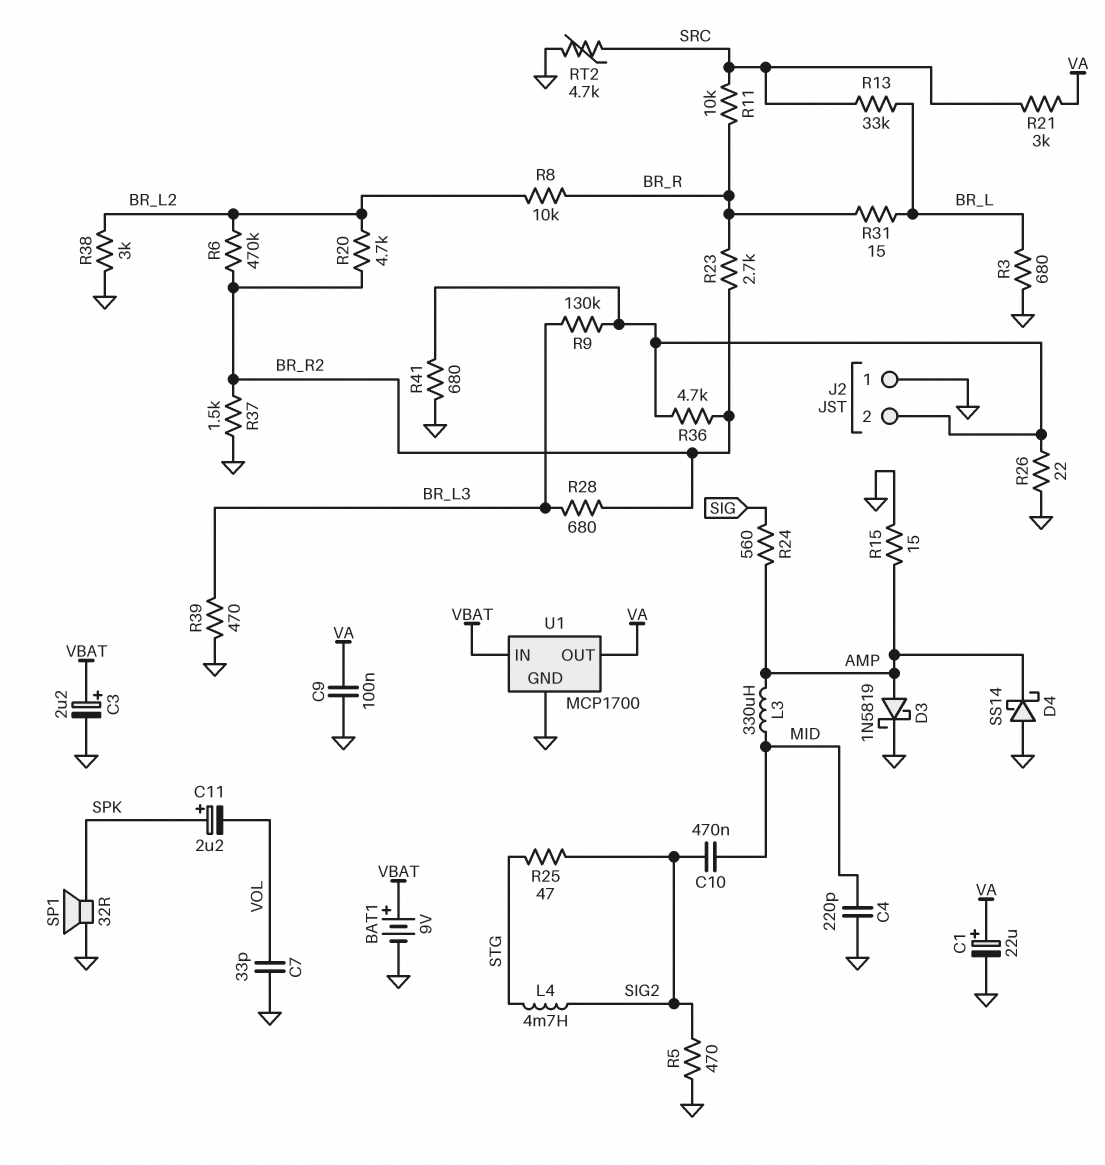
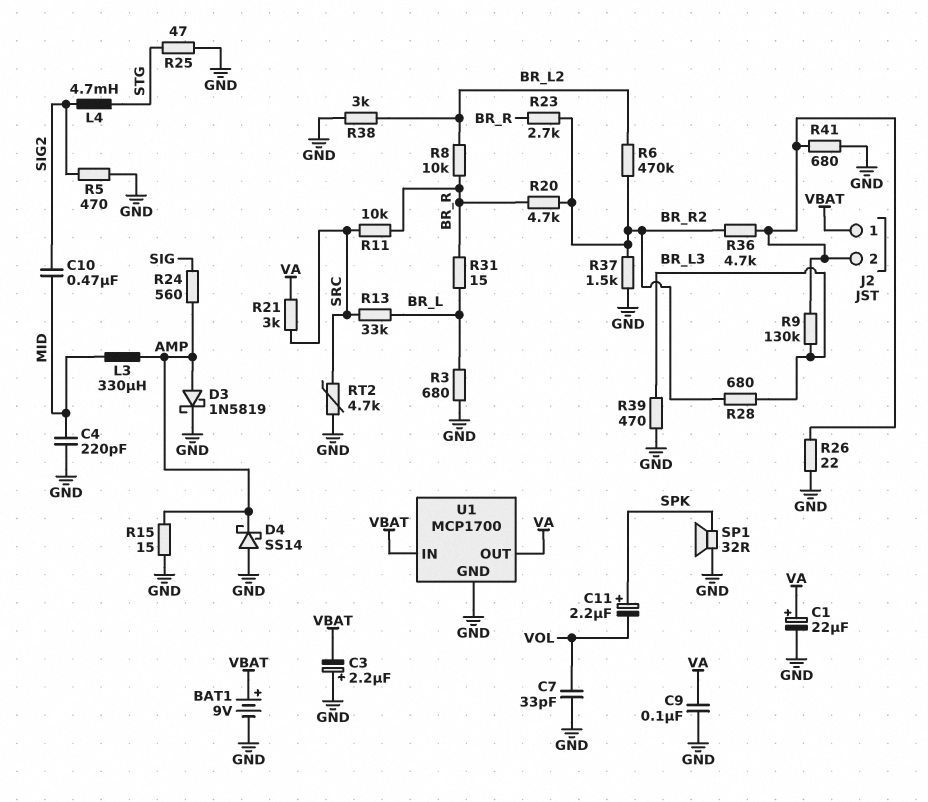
C3: 2.2uF (plus VBAT, minus GND) -> 2.2uF (plus GND, minus VBAT)
J2 pin 1: GND -> VBAT
R20: 4.7k (BR_L2, BR_R2) -> 4.7k (BR_R, BR_R2)
R25: 47 (SIG2, STG) -> 47 (GND, STG)

